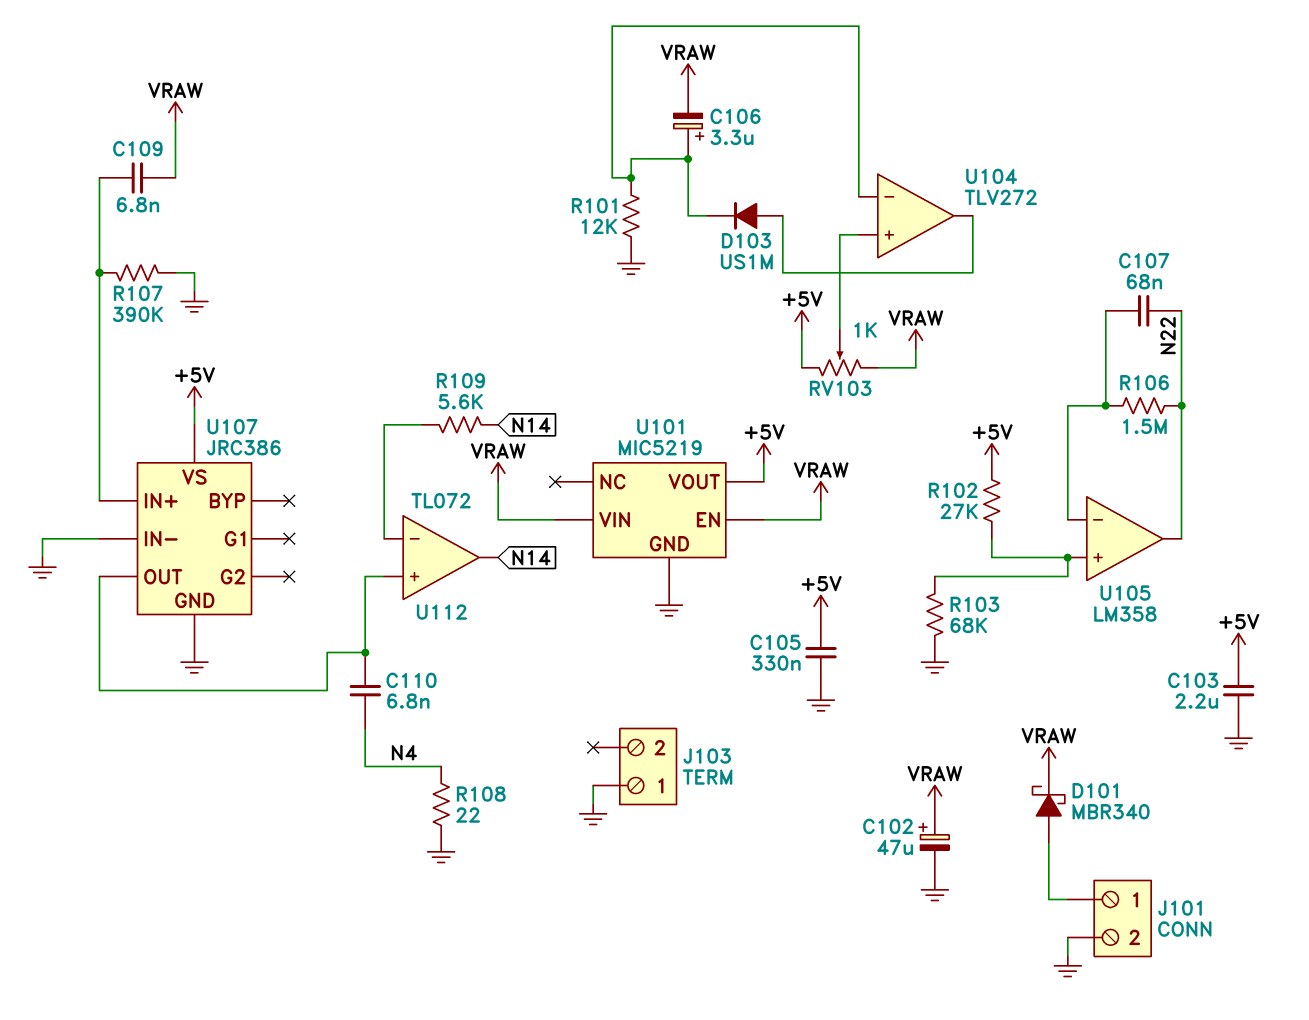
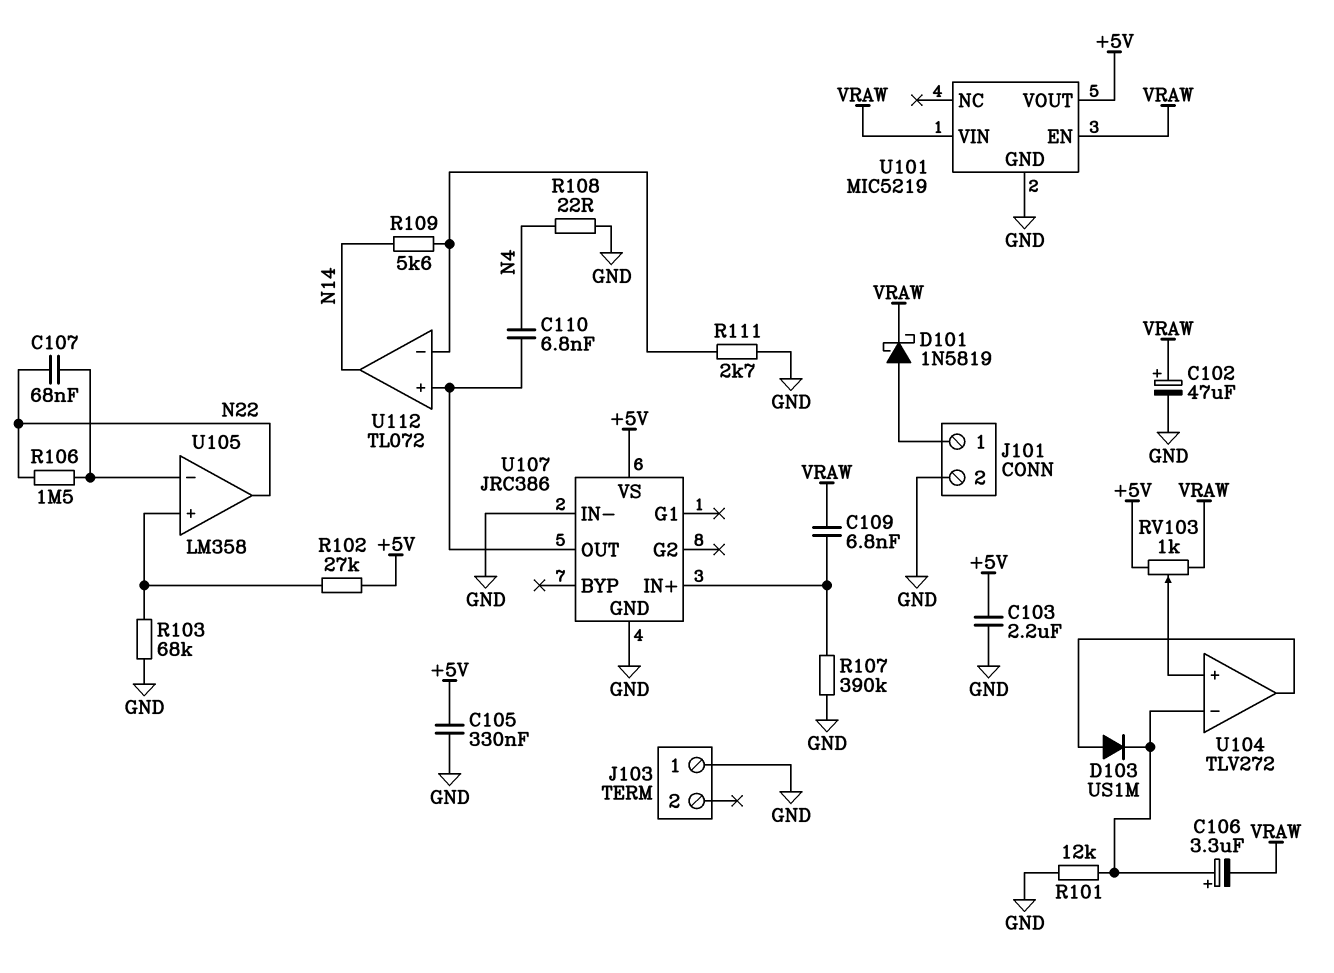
D101: schottky MBR340 (A J101/1, K VRAW) -> schottky 1N5819 (A J101/1, K VRAW)
R111: none -> 2.7k (GND, U112/in-)

